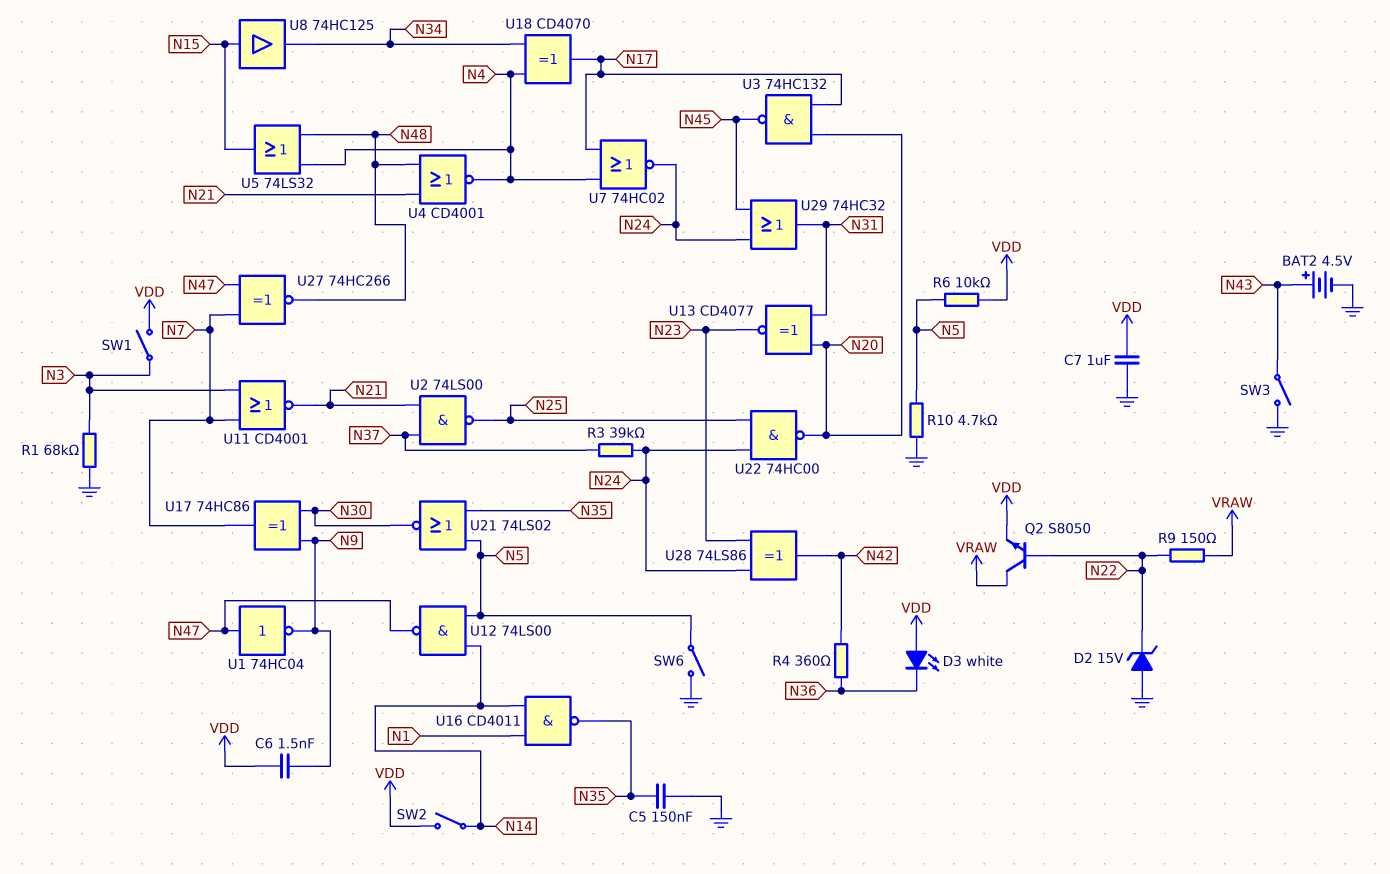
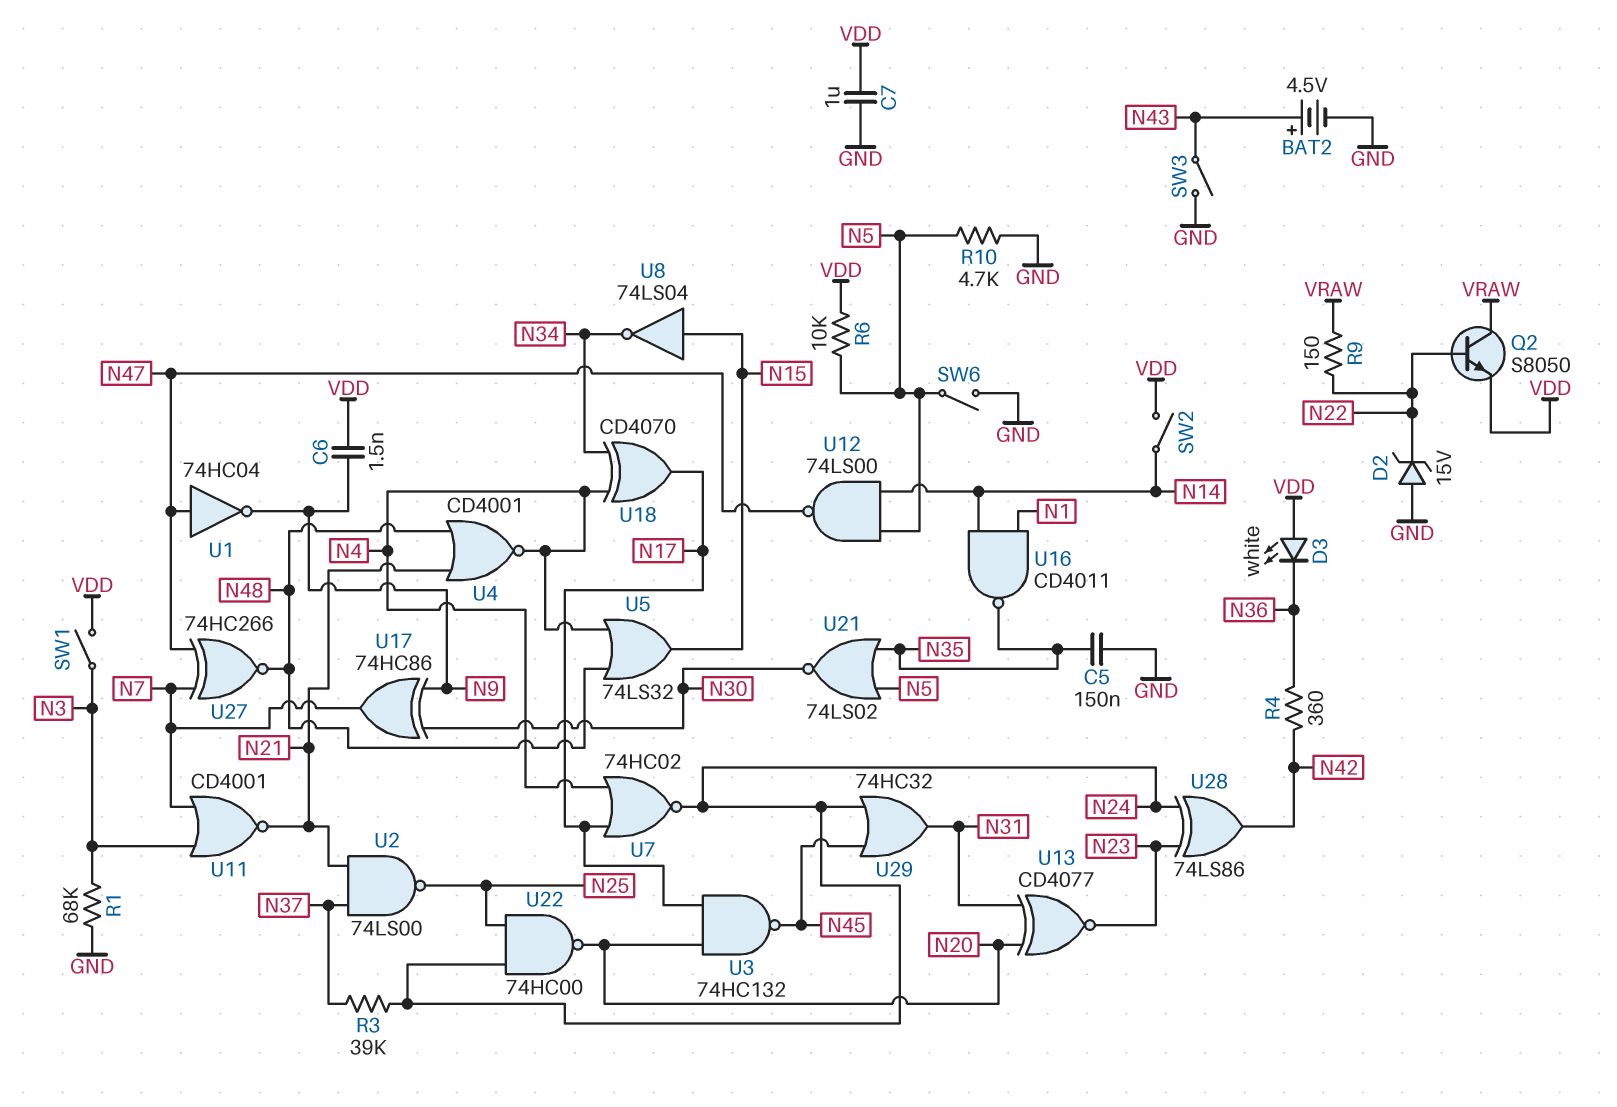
U8: buffer 74HC125 (in N15, out N34) -> NOT 74LS04 (in N15, out N34)

